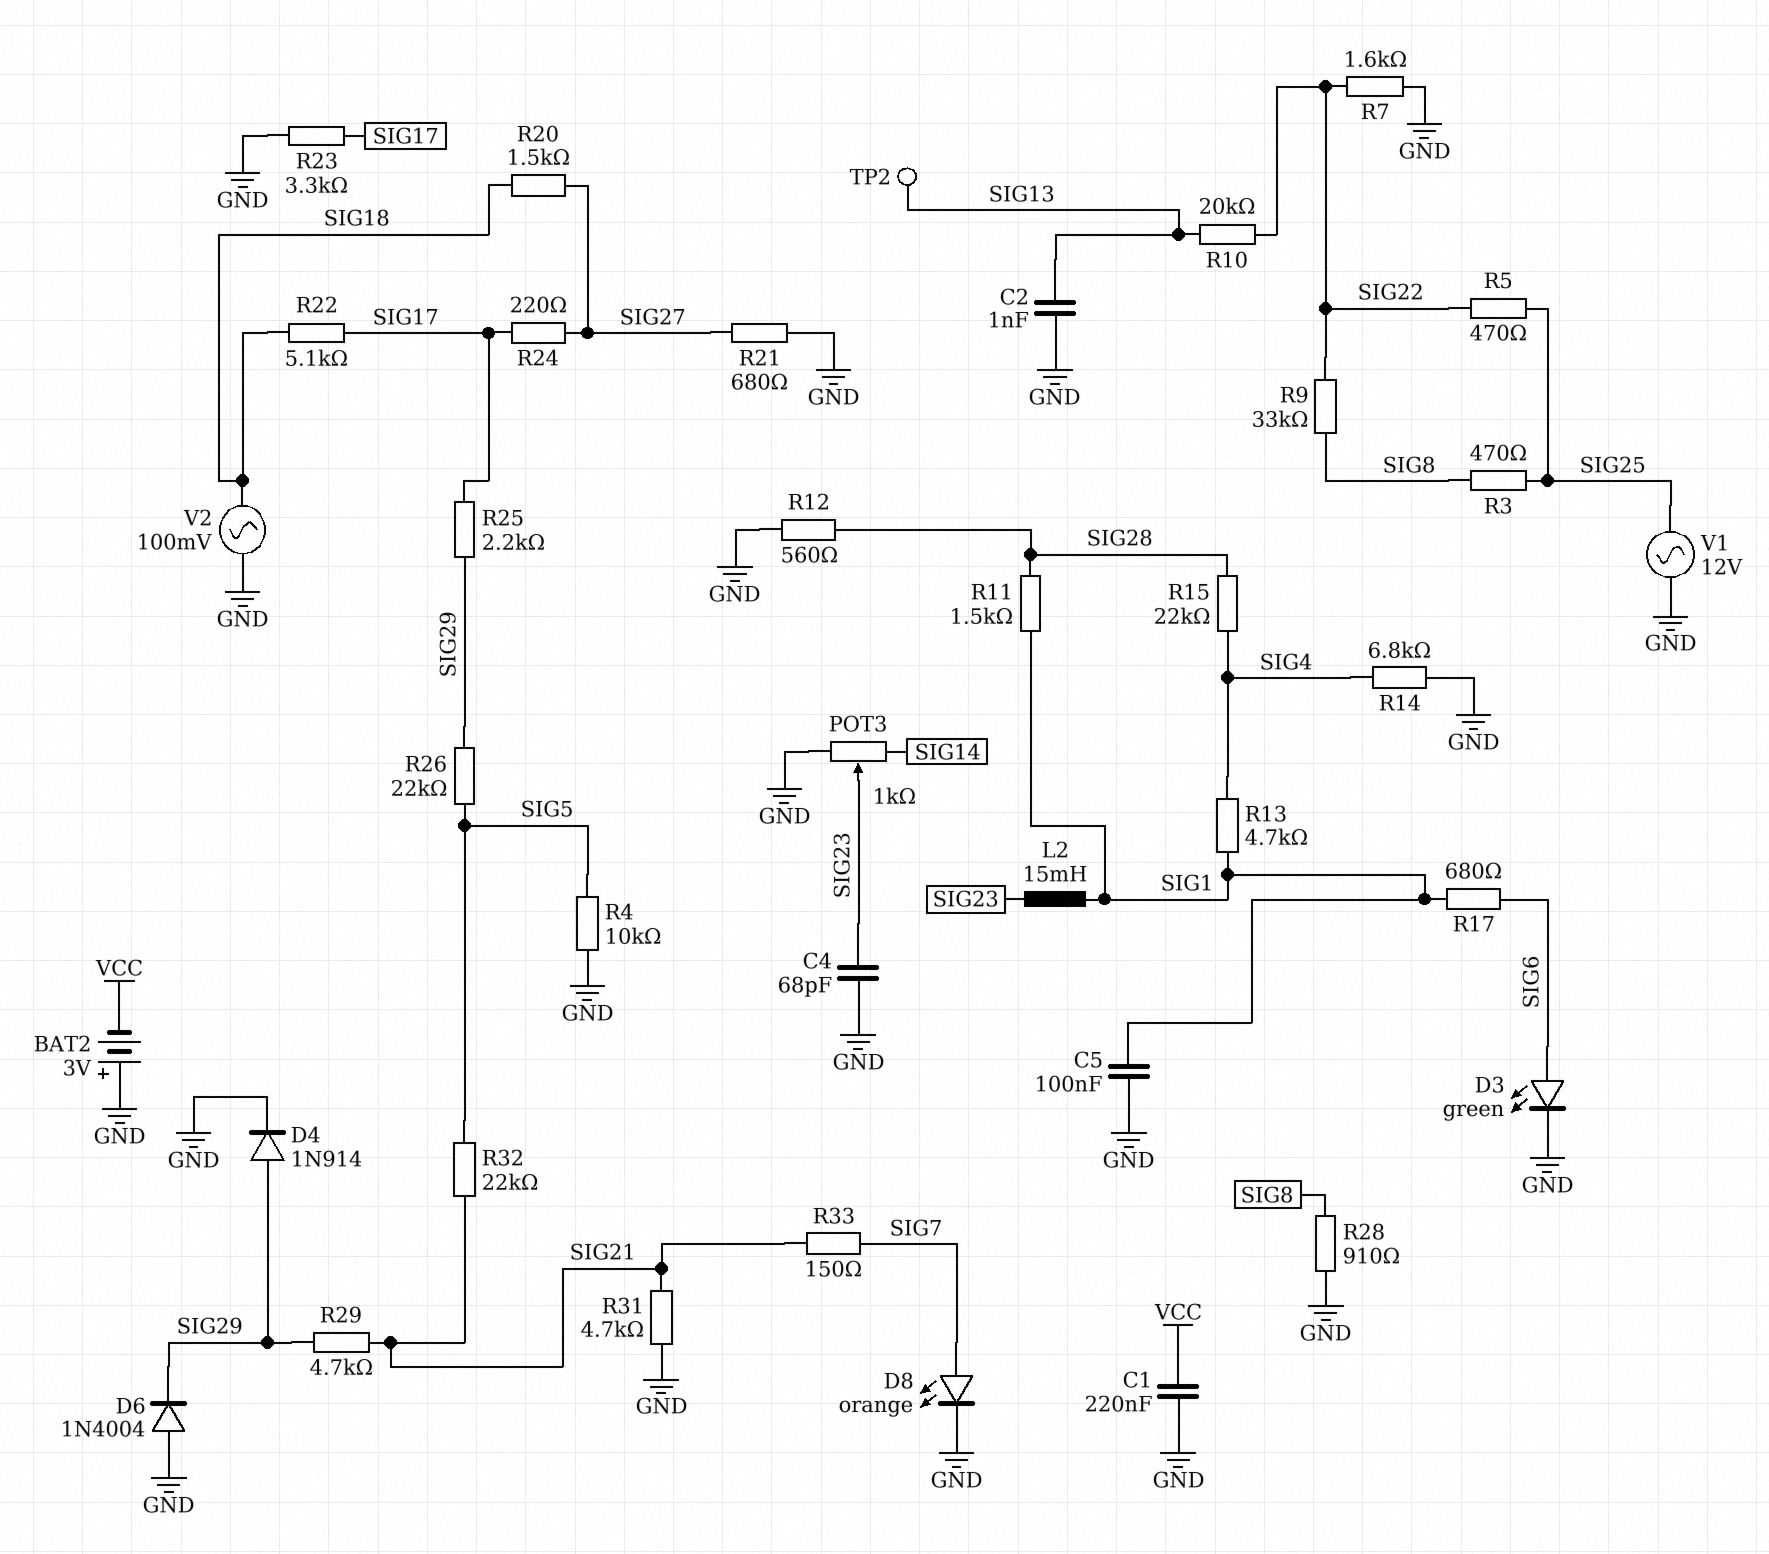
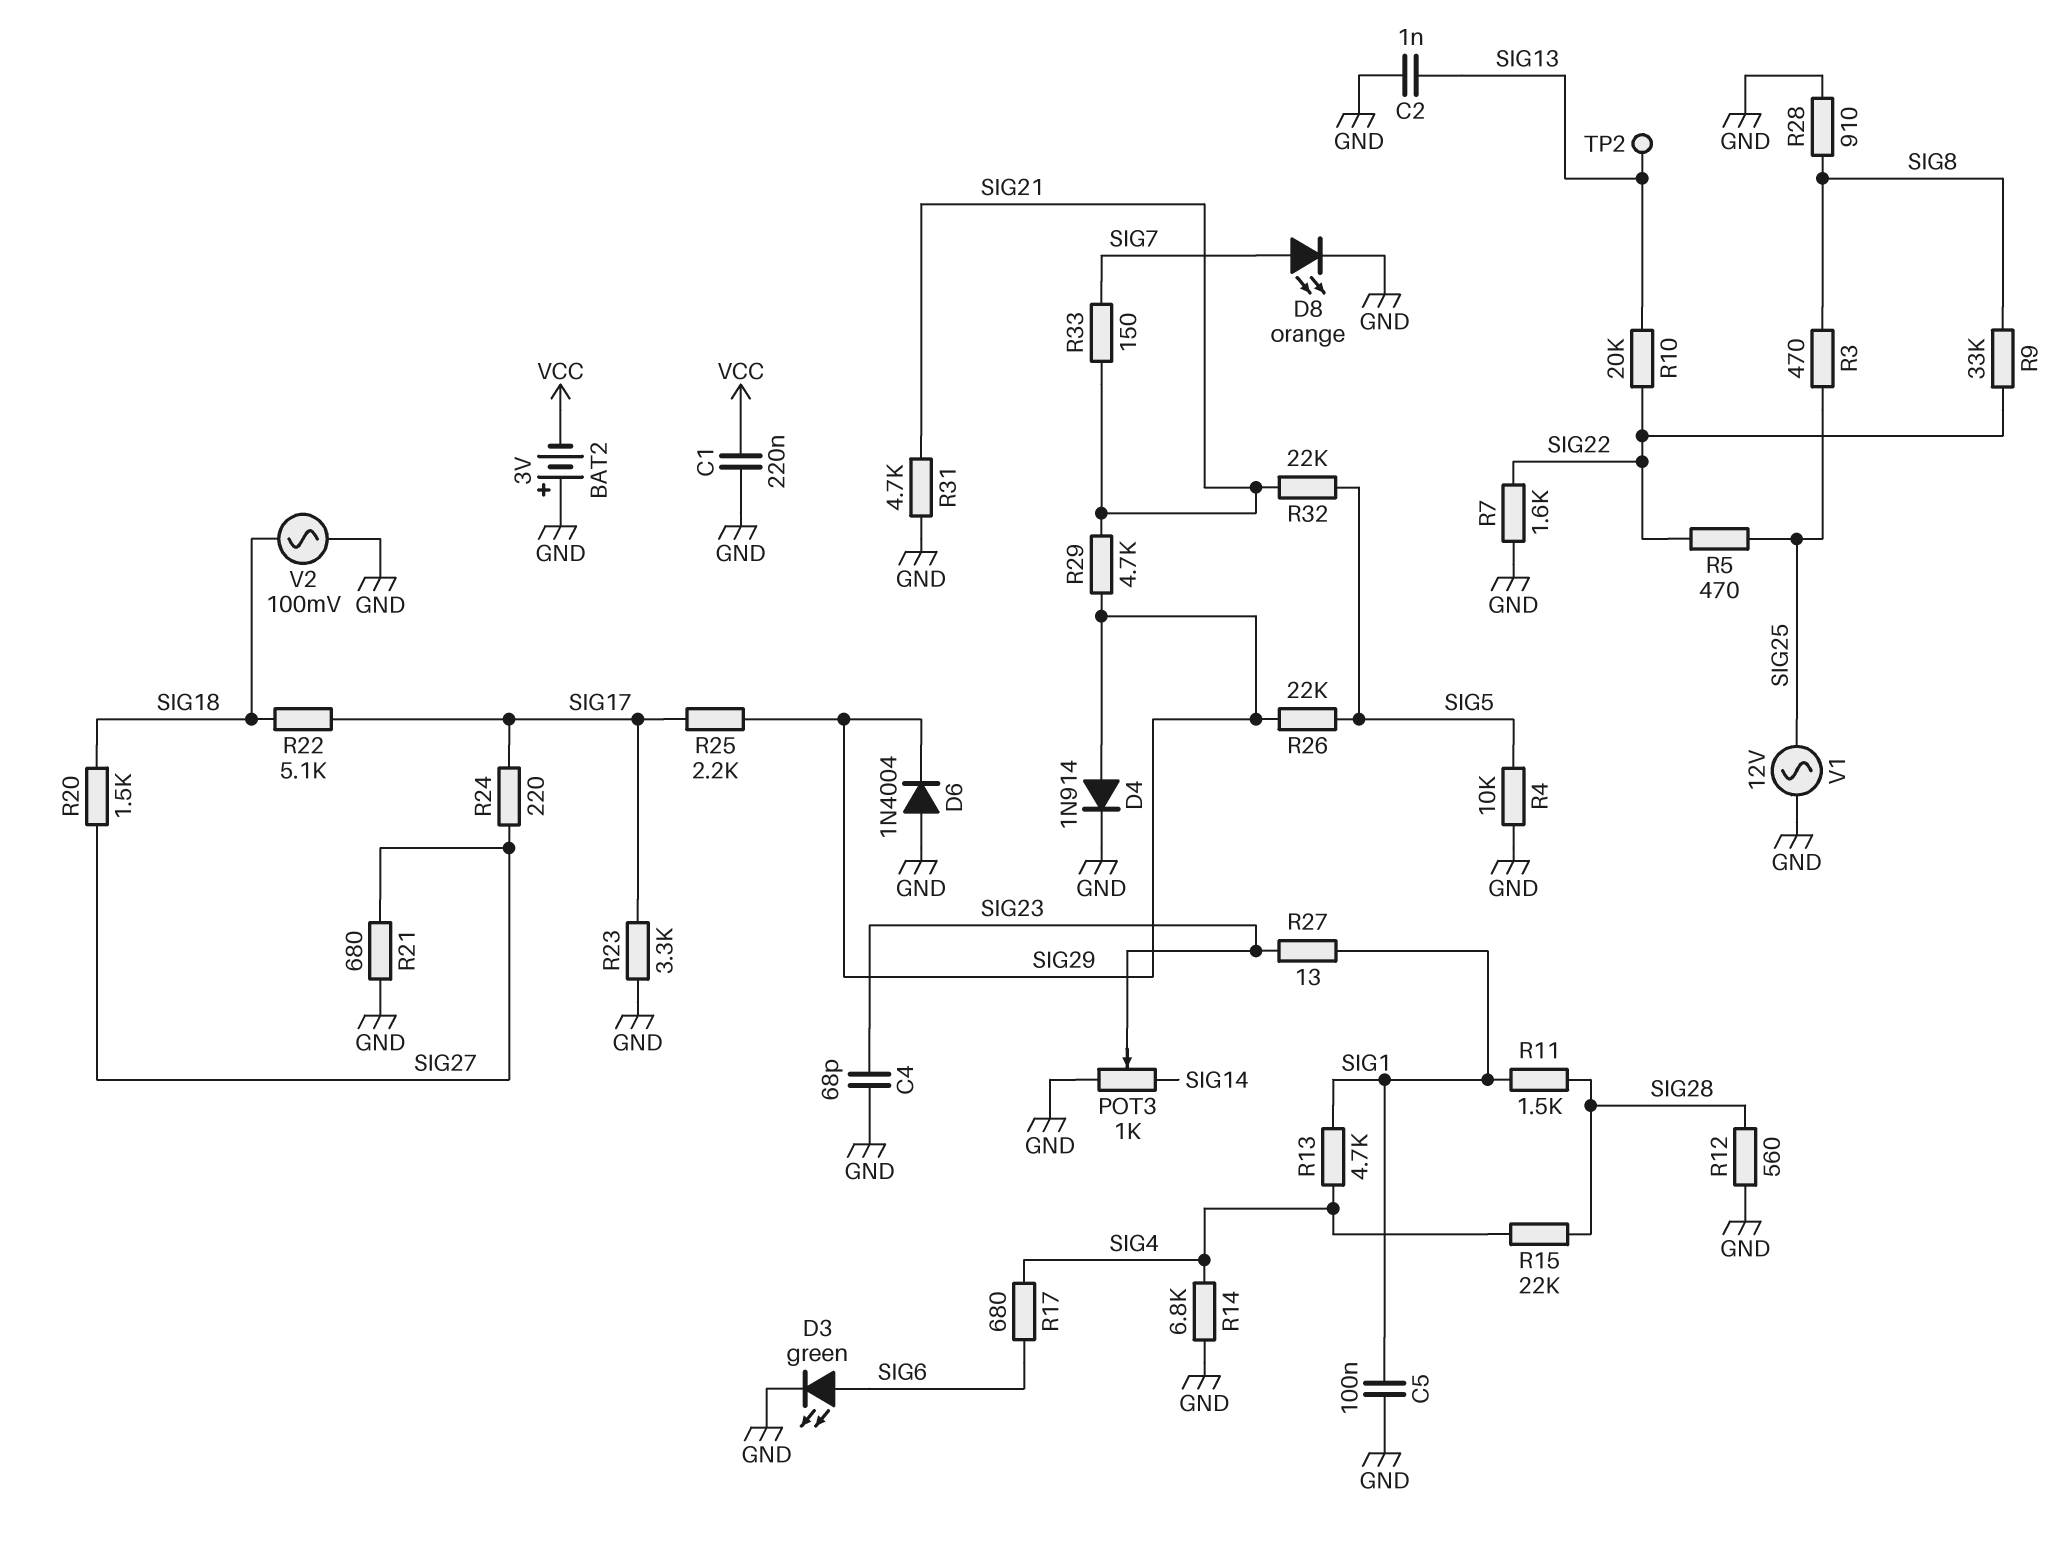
L2: 15mH (SIG1, SIG23) -> none
R17: 680 (SIG1, SIG6) -> 680 (SIG4, SIG6)
R27: none -> 13 (SIG1, SIG23)

